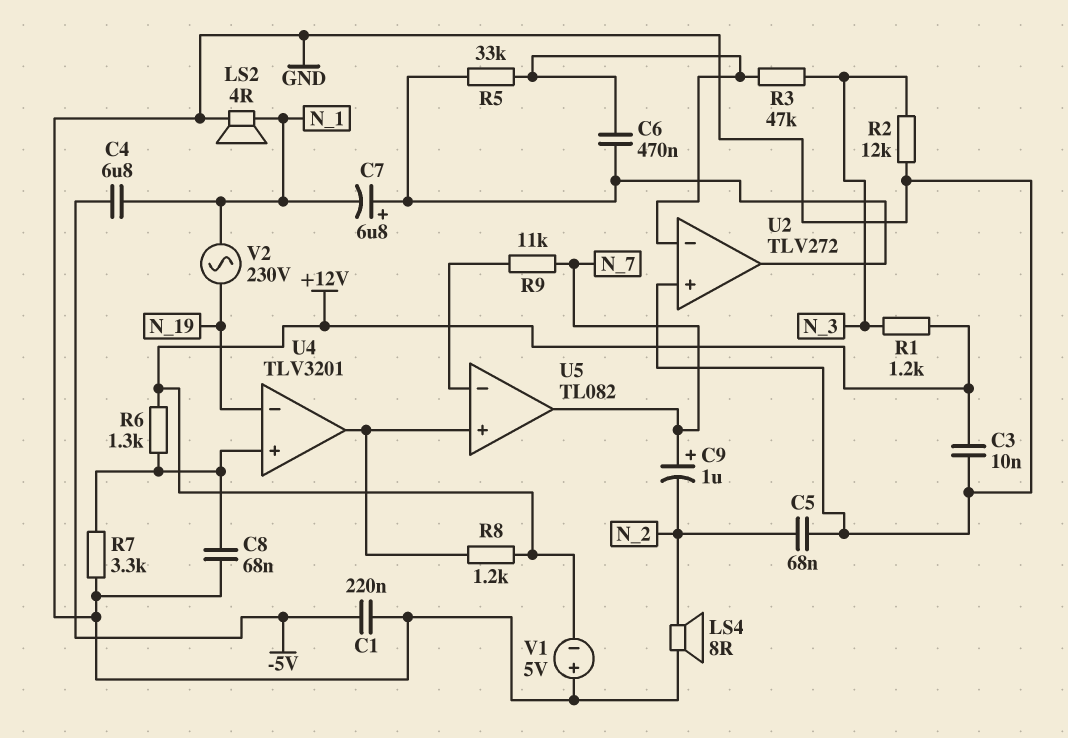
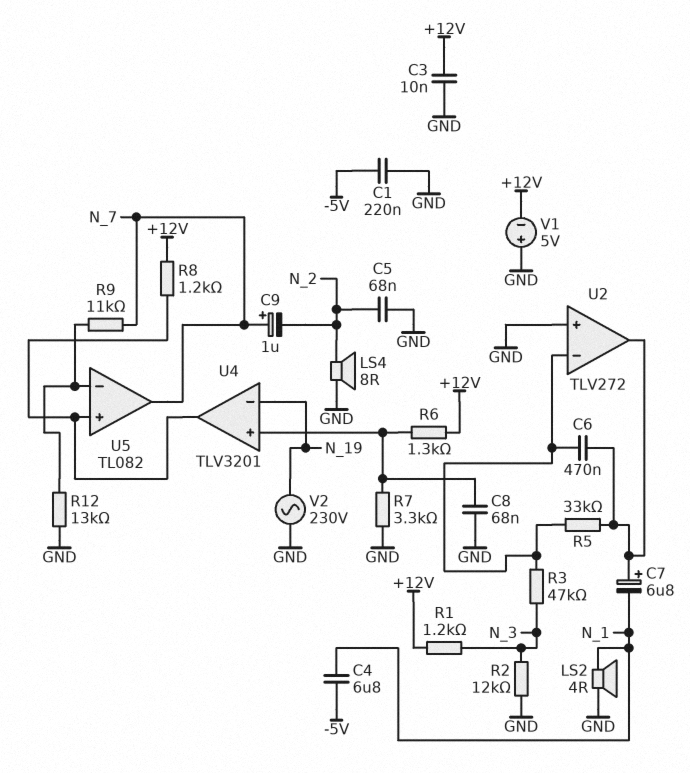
R12: none -> 13k (GND, U5/in-)
V2: AC 230V (N_1, N_19) -> AC 230V (GND, N_19)

